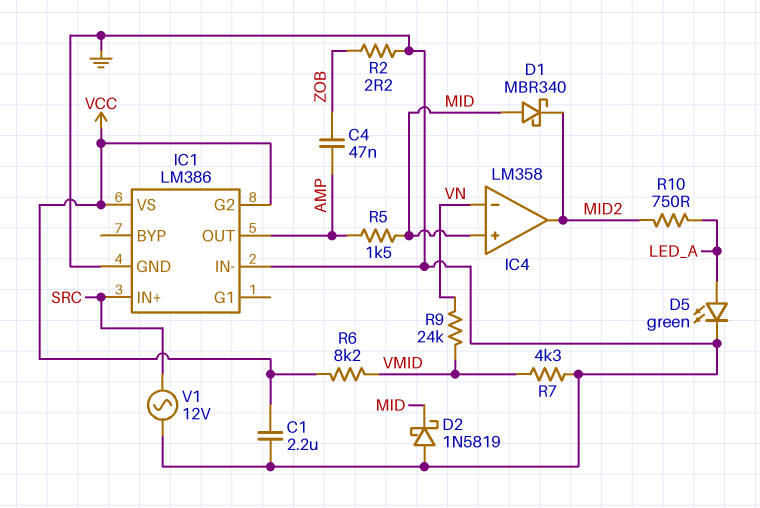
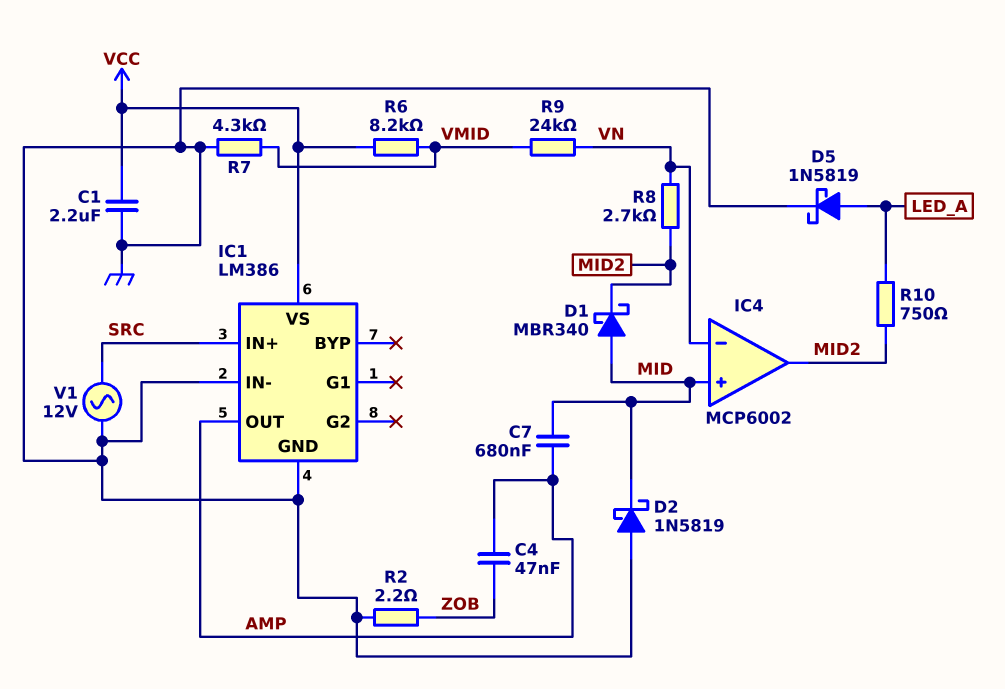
C7: none -> 680nF (AMP, MID)
D5: LED green (A LED_A, K GND) -> schottky 1N5819 (A LED_A, K GND)
IC1 pin G2: VCC -> none
IC4: LM358 -> MCP6002
R5: 1.5k (AMP, MID) -> none
R8: none -> 2.7k (MID2, VN)

